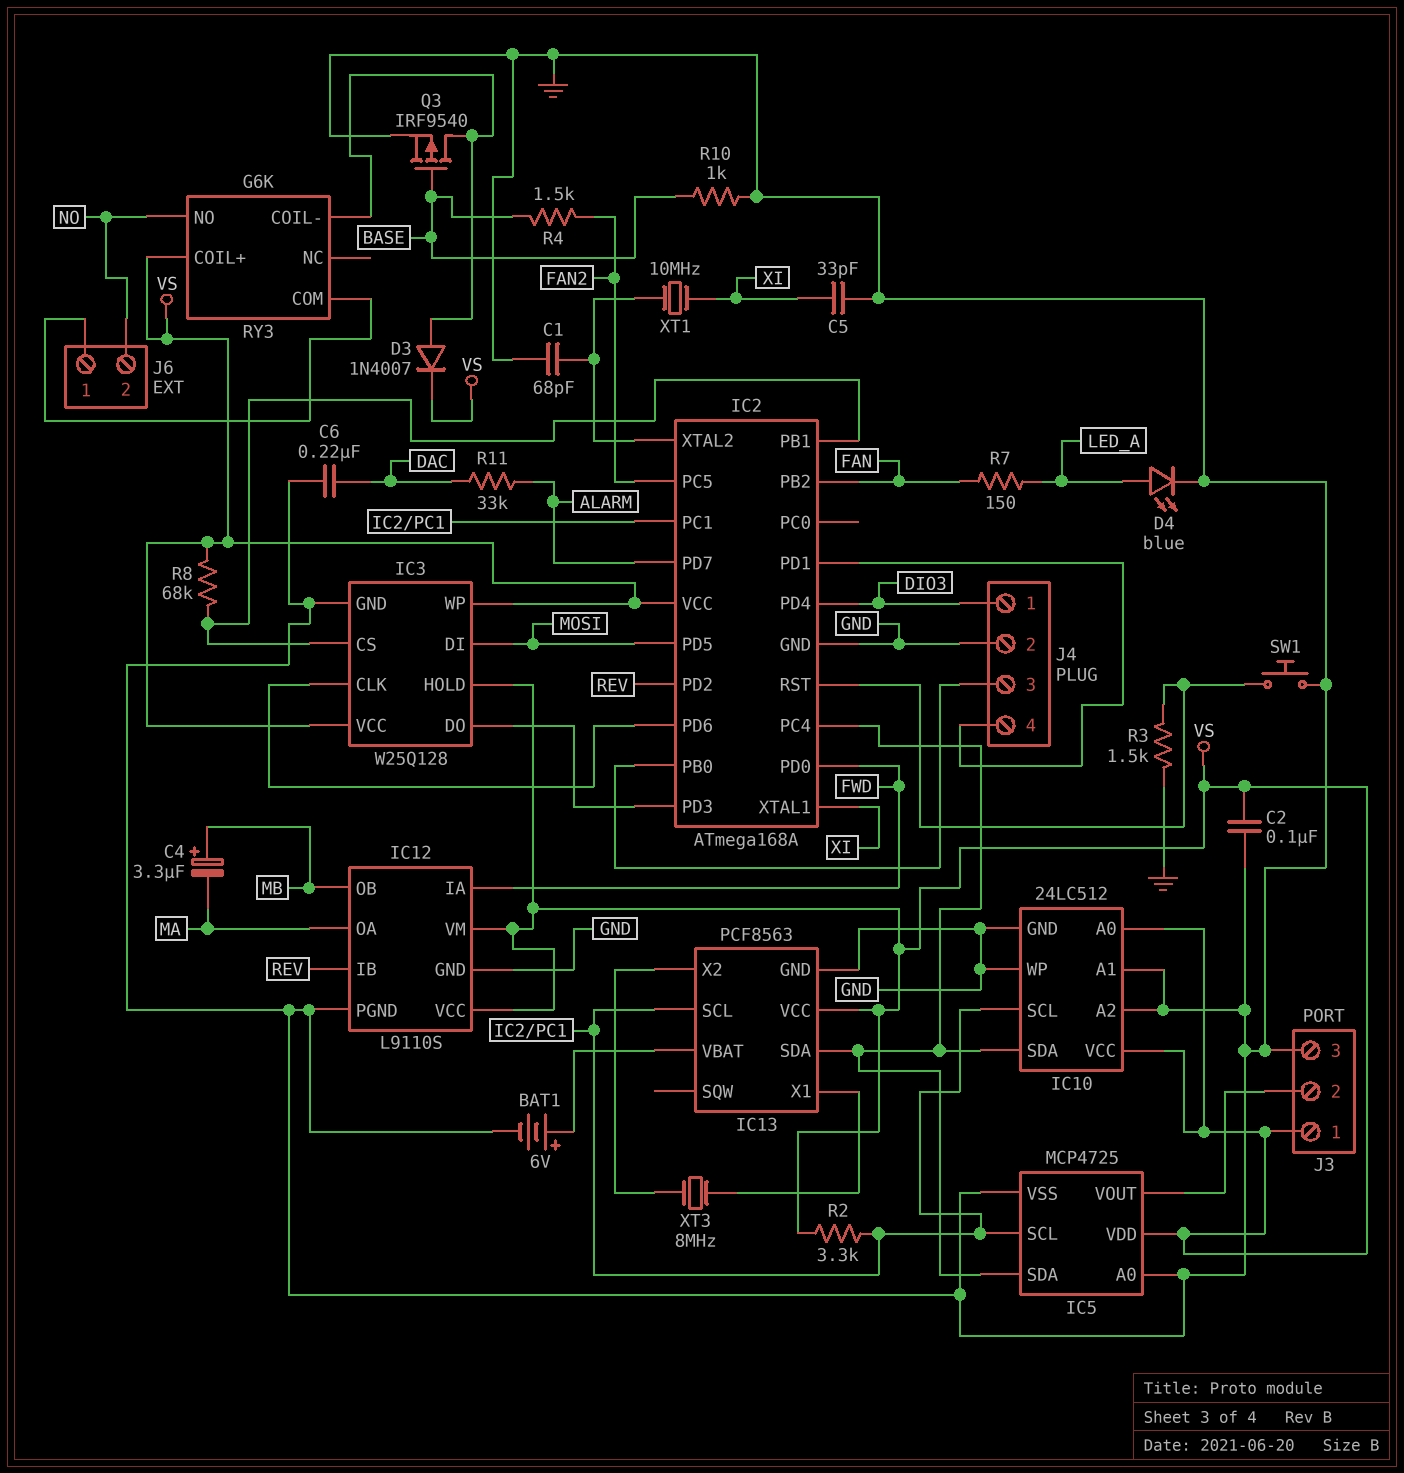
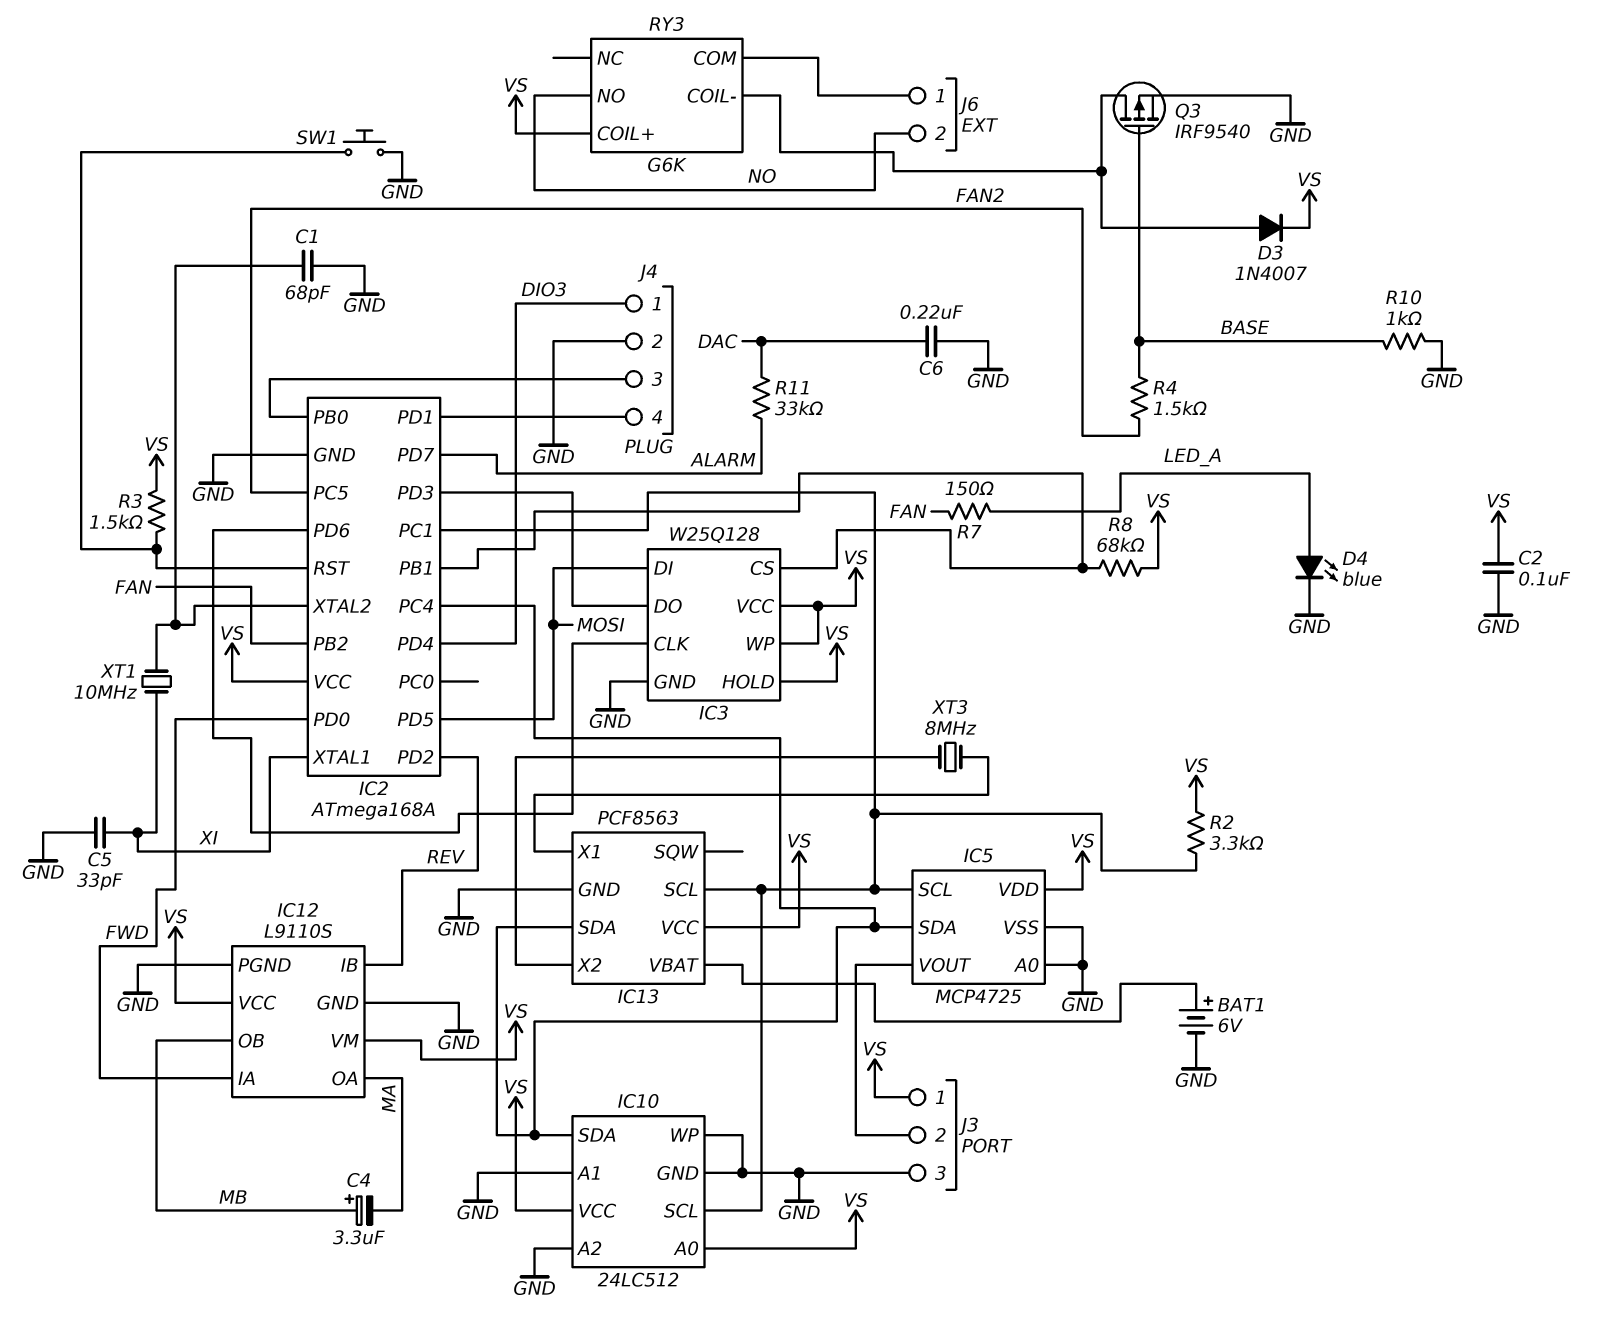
R3: 1.5k (GND, IC2/RST) -> 1.5k (IC2/RST, VS)

